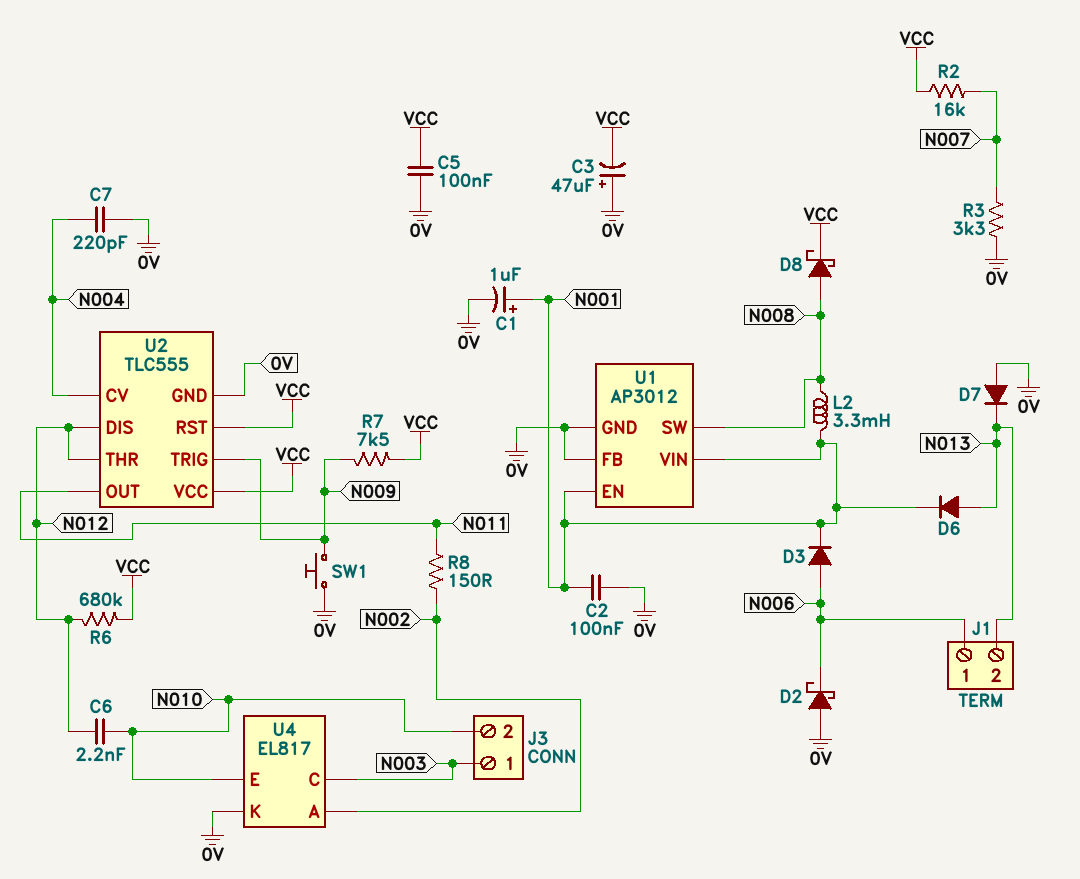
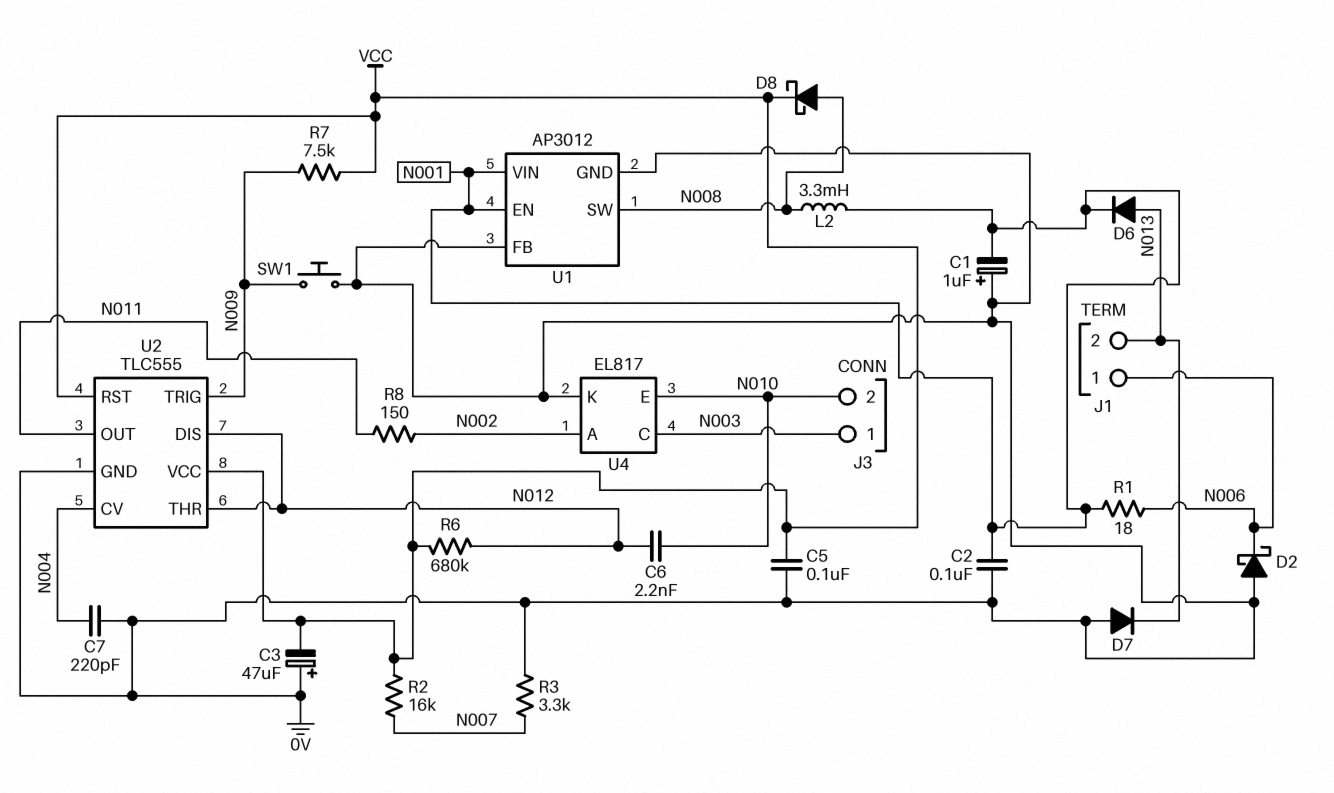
C1: 1uF (plus N001, minus 0V) -> 1uF (plus 0V, minus N001)
D3: diode (A N006, K N001) -> none
R1: none -> 18 (N001, N006)

